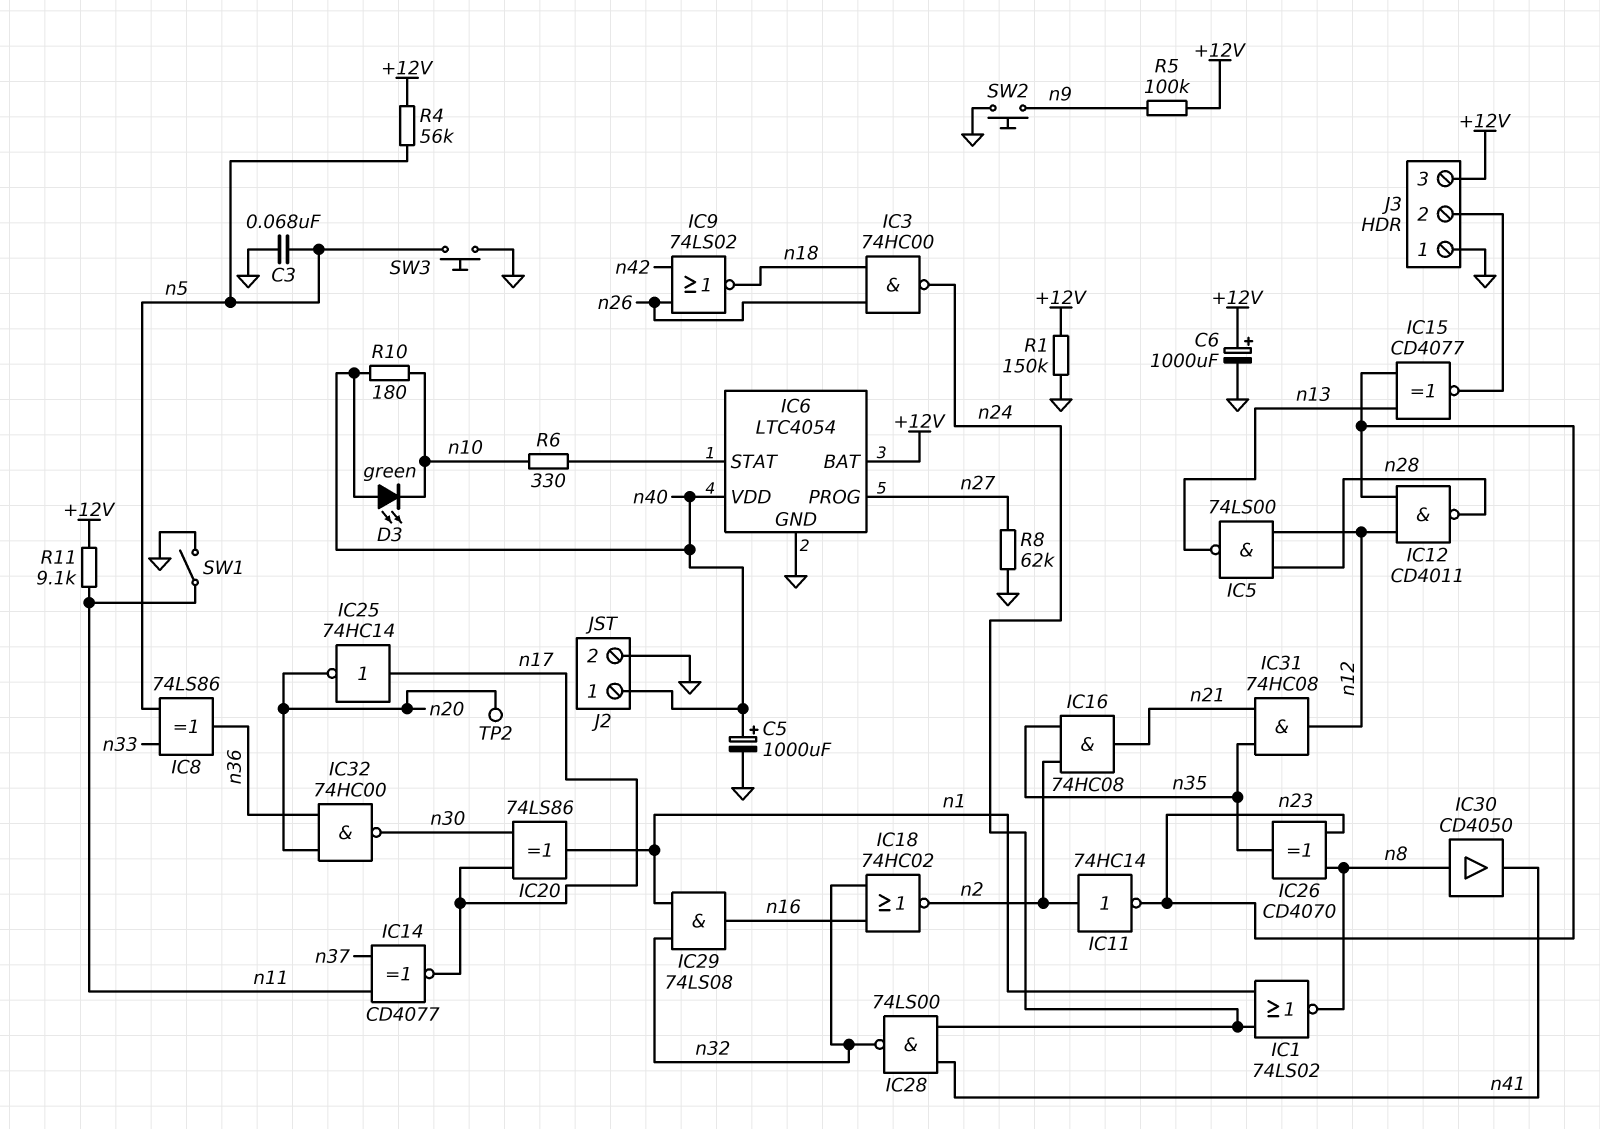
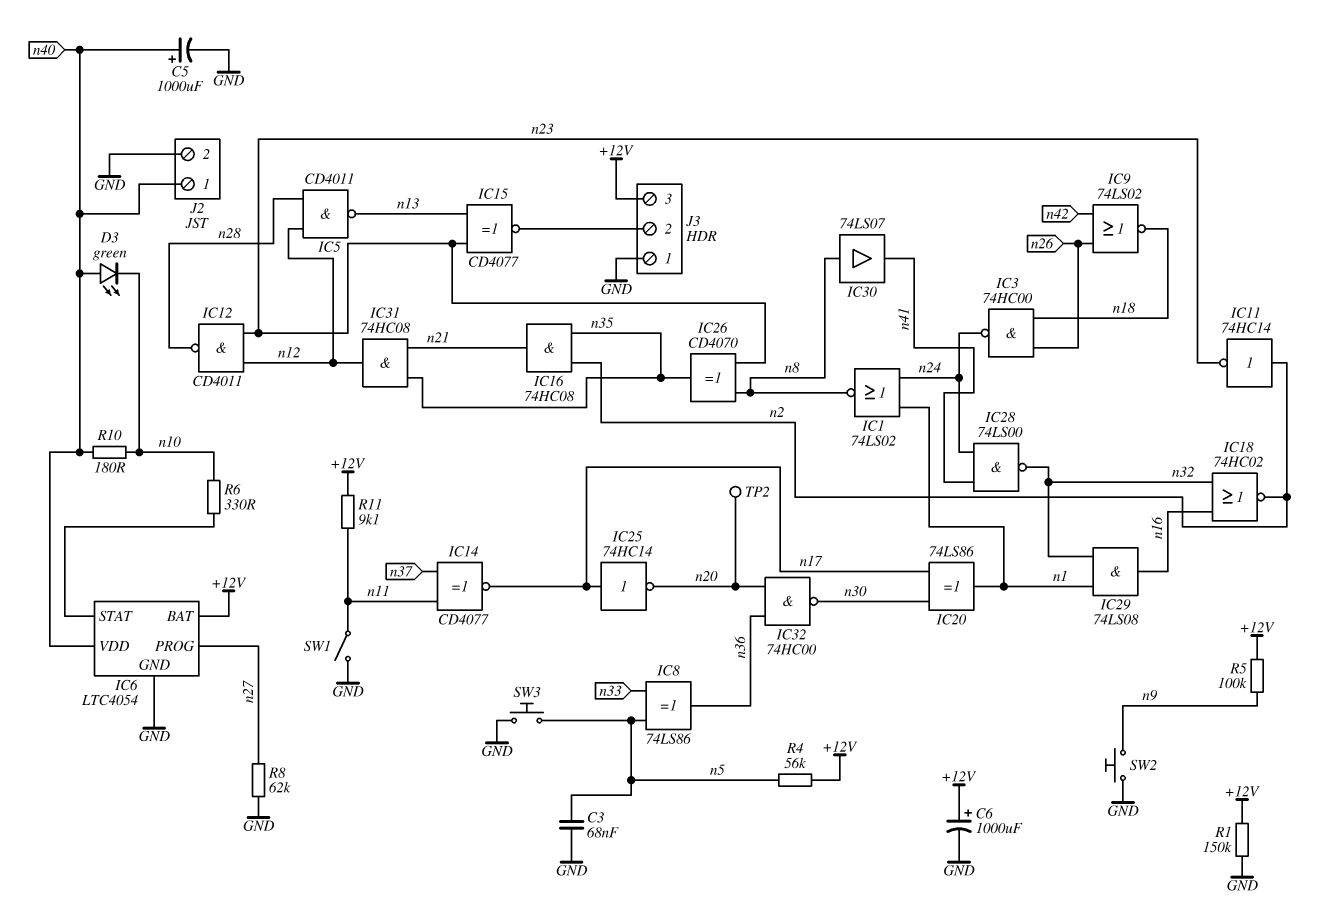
IC5: NAND 74LS00 (in n12, in n28, out n13) -> NAND CD4011 (in n12, in n28, out n13)
IC30: buffer CD4050 (in n8, out n41) -> buffer 74LS07 (in n8, out n41)

